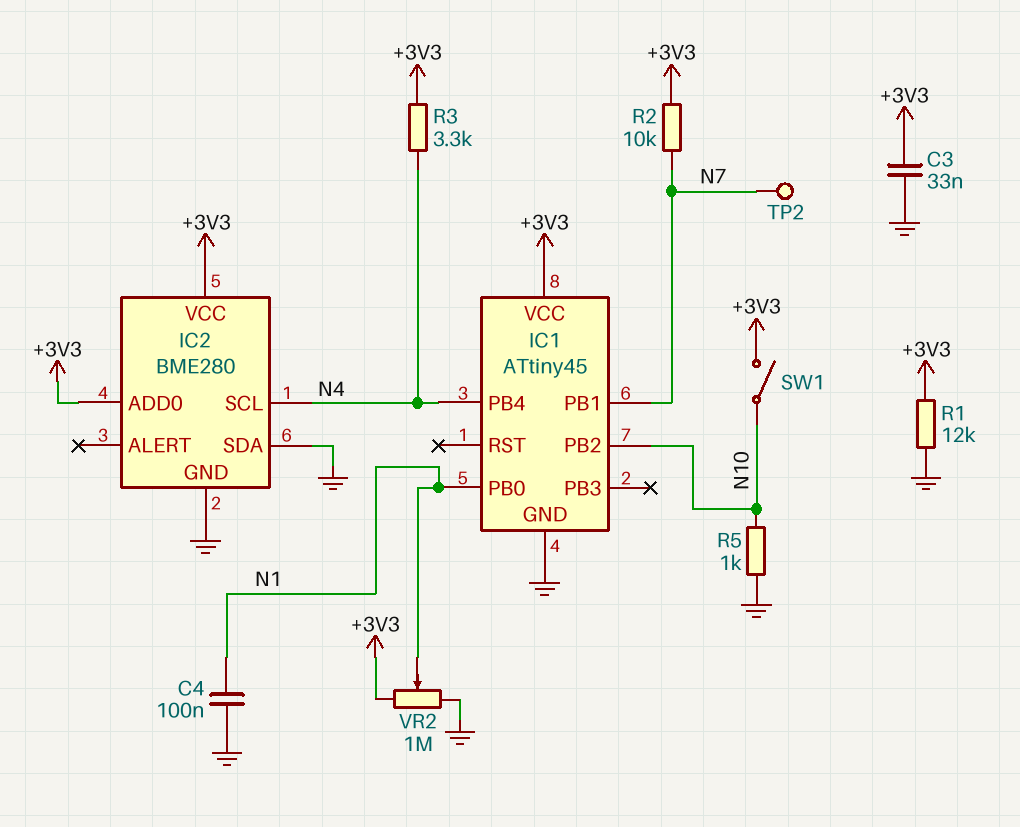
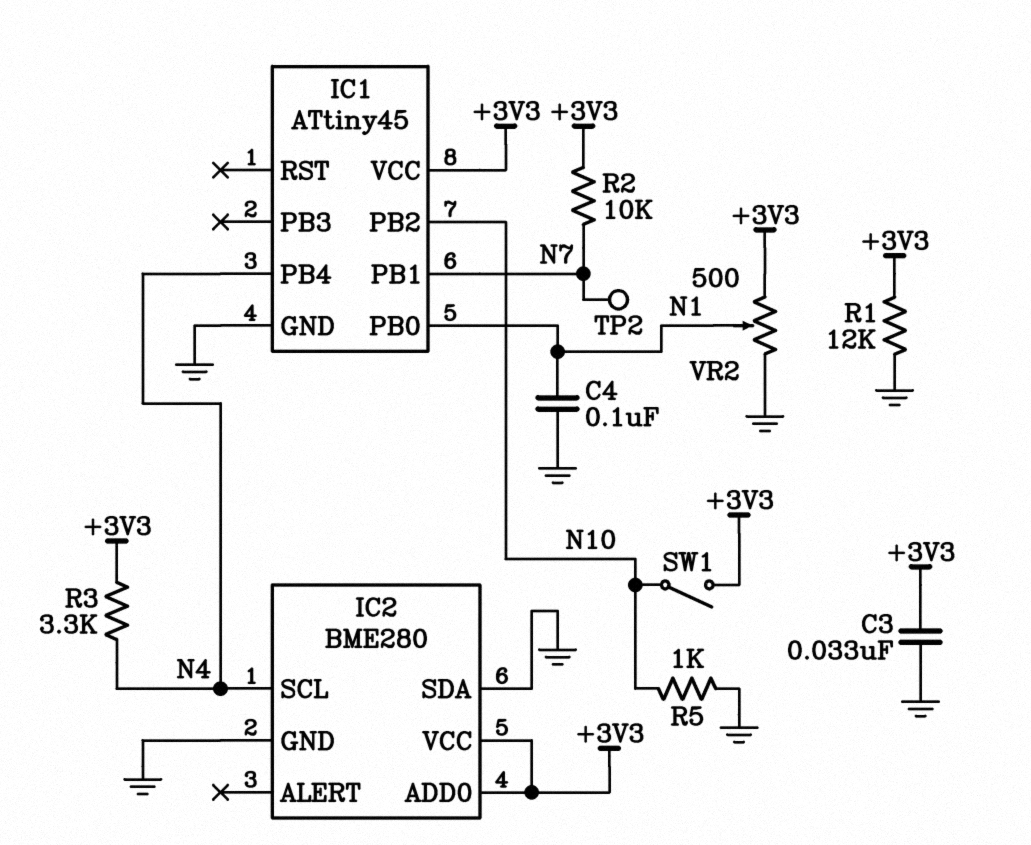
VR2: 1M (+3V3, GND, wiper N1) -> 500 (+3V3, GND, wiper N1)

